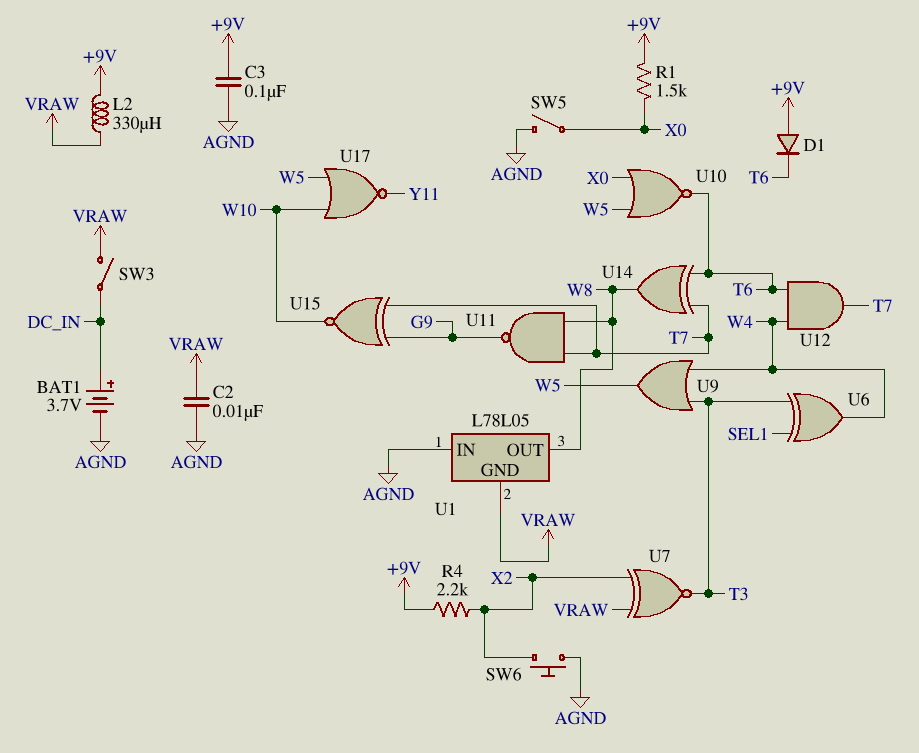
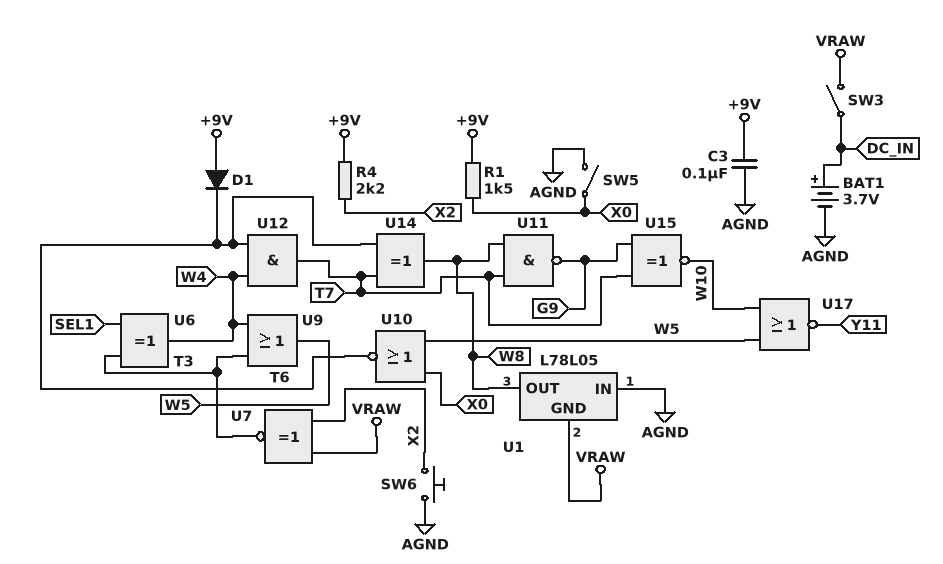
C2: 10nF (AGND, VRAW) -> none
L2: 330uH (+9V, VRAW) -> none

